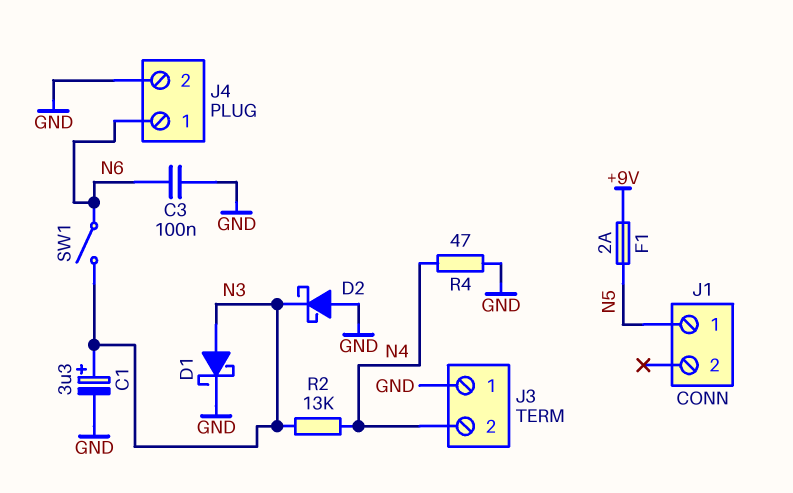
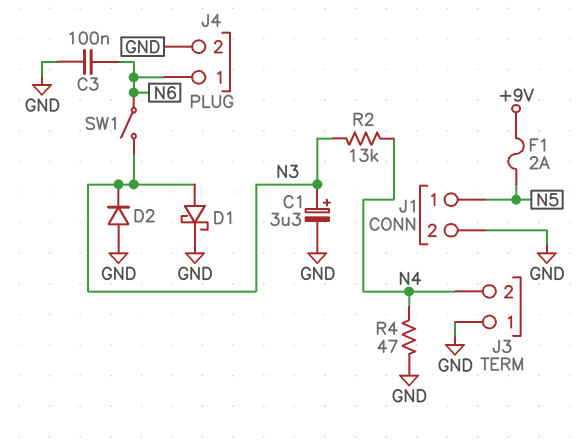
D2: schottky (A GND, K N3) -> diode (A GND, K N3)
J1 pin 2: none -> GND

